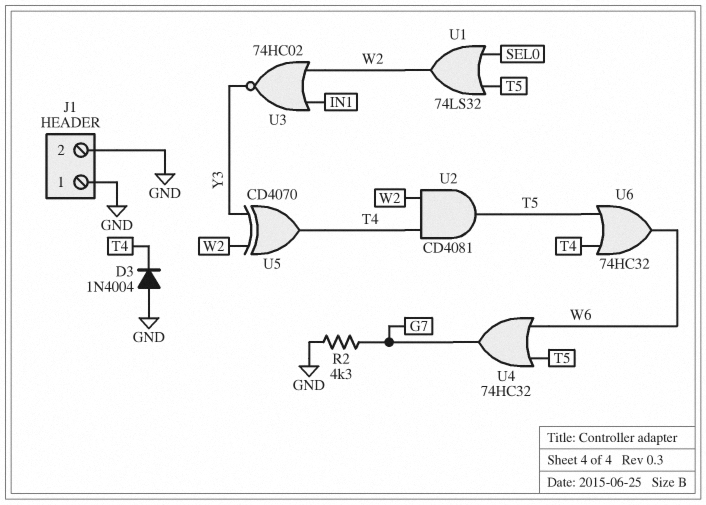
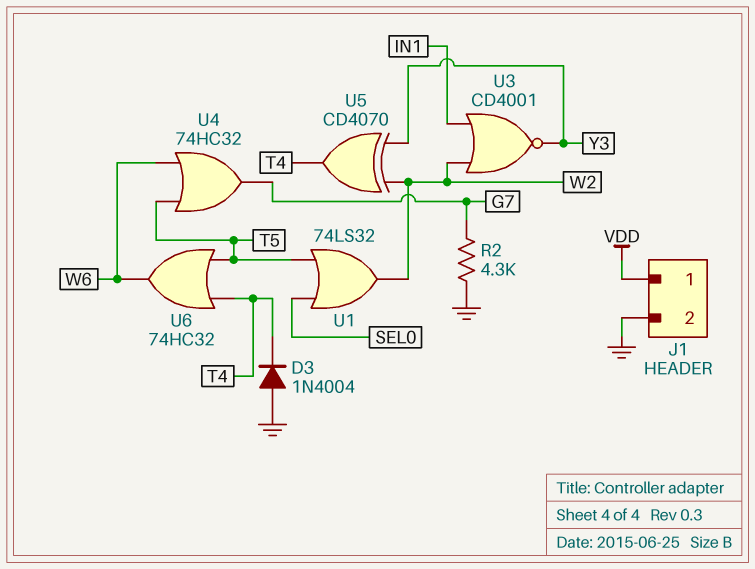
J1 pin 1: GND -> VDD
U2: AND CD4081 (in T4, in W2, out T5) -> none
U3: NOR 74HC02 (in IN1, in W2, out Y3) -> NOR CD4001 (in IN1, in W2, out Y3)

